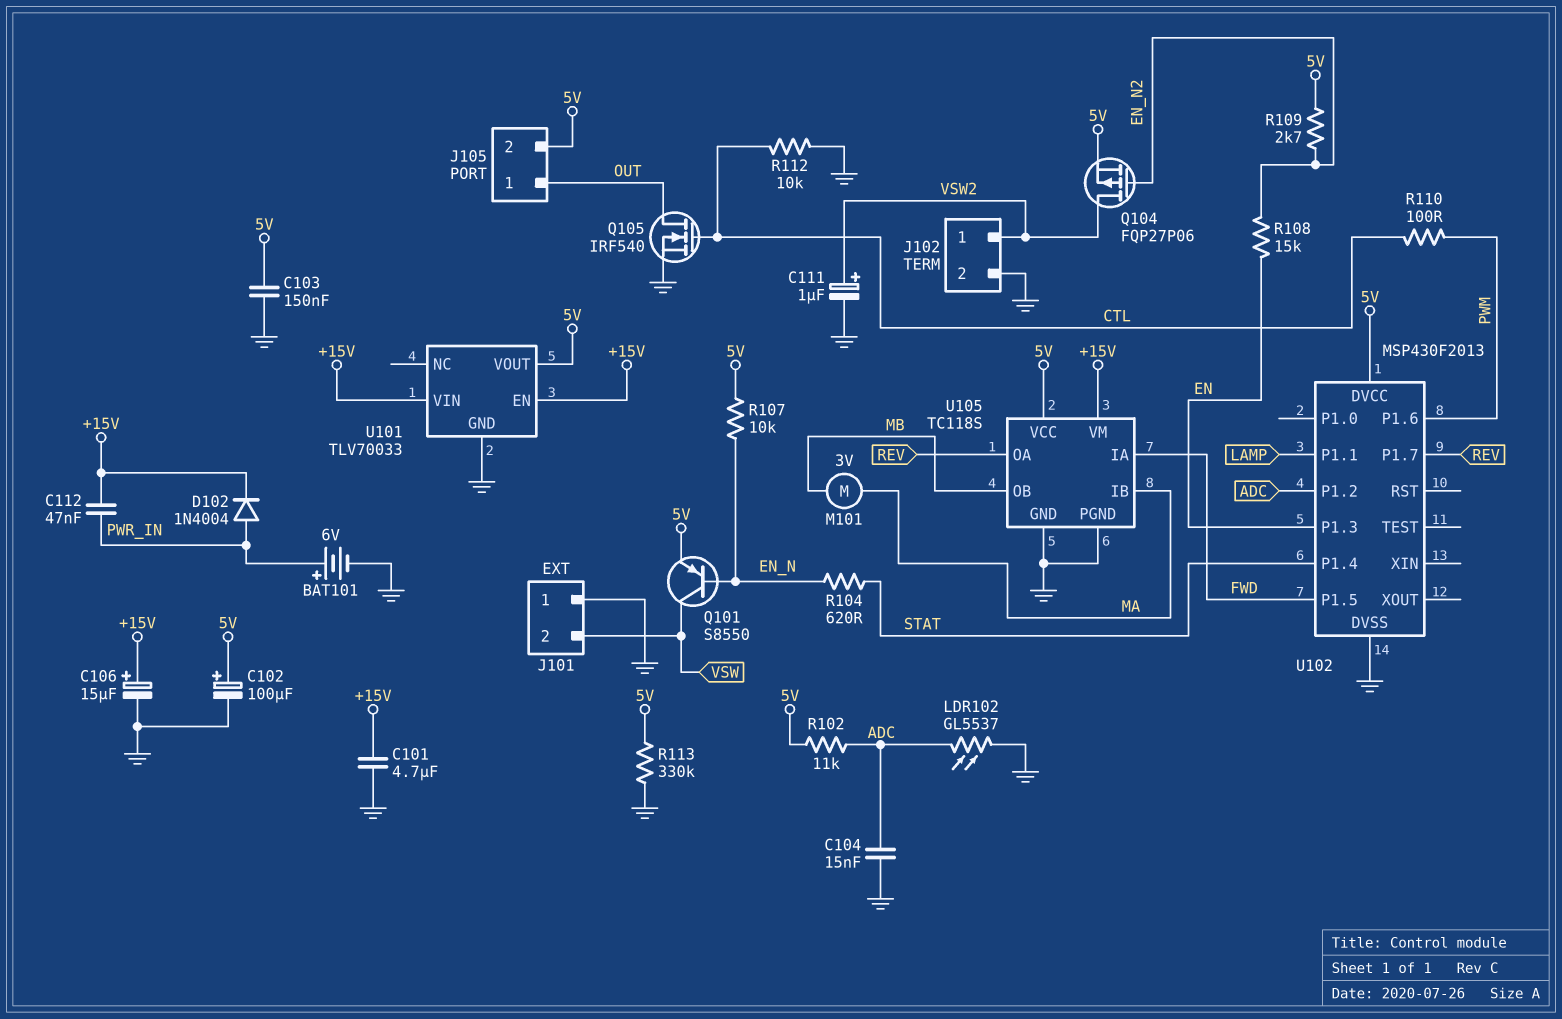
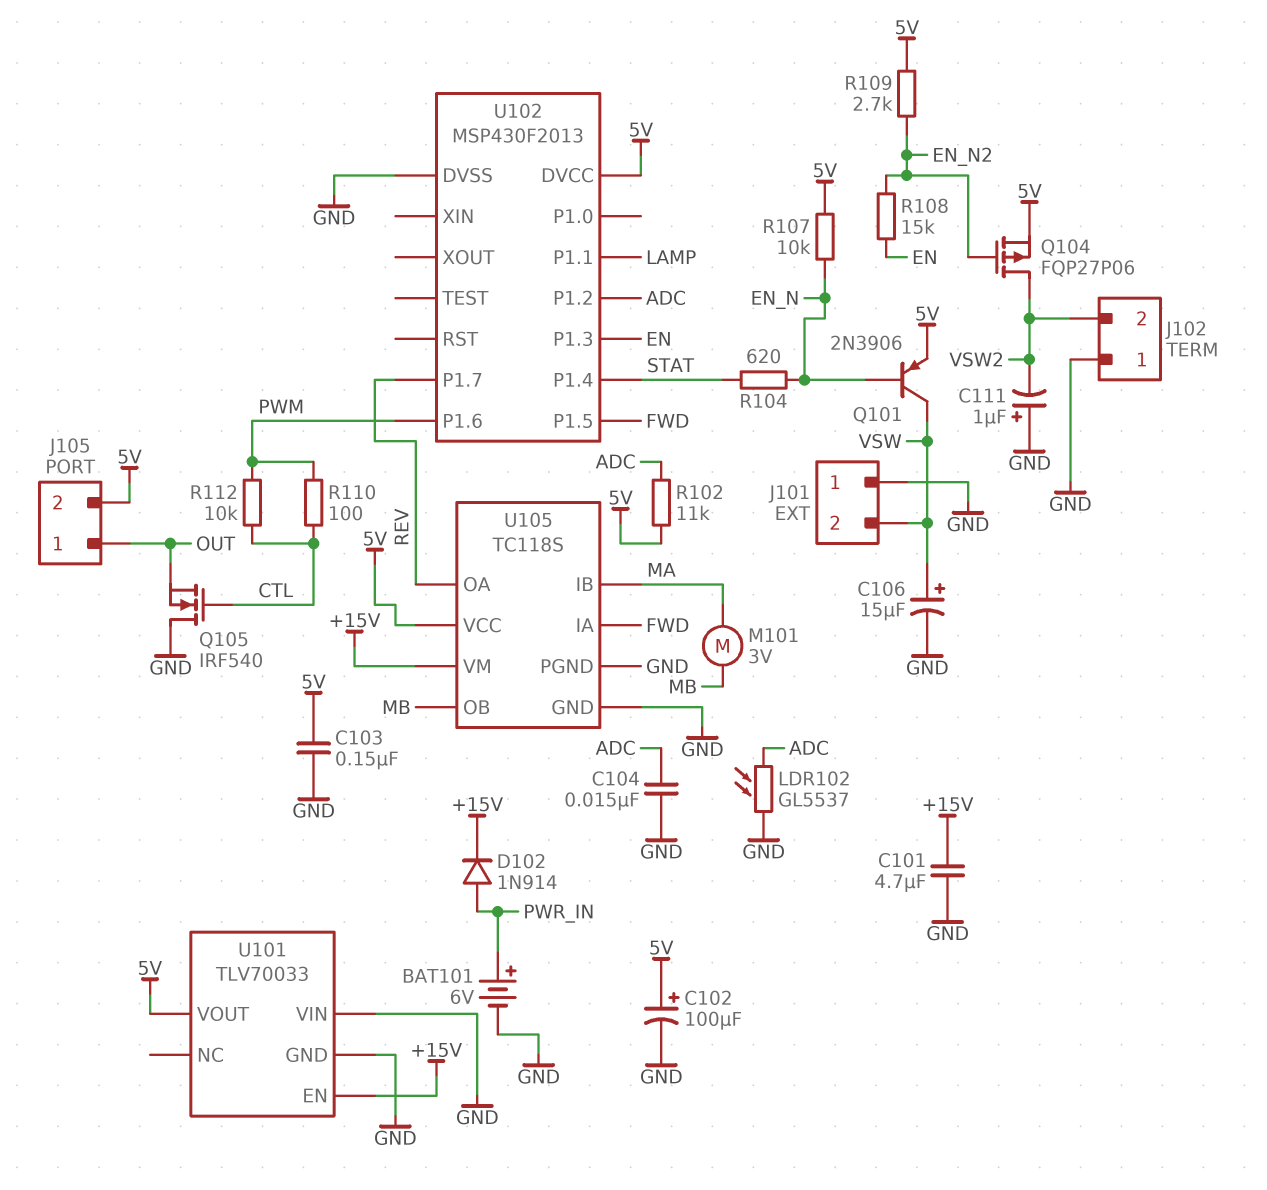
C106: 15uF (plus +15V, minus GND) -> 15uF (plus VSW, minus GND)
C111: 1uF (plus VSW2, minus GND) -> 1uF (plus GND, minus VSW2)
C112: 47nF (+15V, PWR_IN) -> none
D102: diode 1N4004 (A PWR_IN, K +15V) -> diode 1N914 (A PWR_IN, K +15V)
J102 pin 1: VSW2 -> GND
J102 pin 2: GND -> VSW2
Q101: PNP S8550 (B EN_N, C VSW, E 5V) -> PNP 2N3906 (B EN_N, C VSW, E 5V)
Q105: NMOS IRF540 (G CTL, D OUT, S GND) -> NMOS IRF540 (G CTL, D GND, S OUT)
R112: 10k (CTL, GND) -> 10k (CTL, PWM)
R113: 330k (5V, GND) -> none
U101 pin VIN: +15V -> GND

